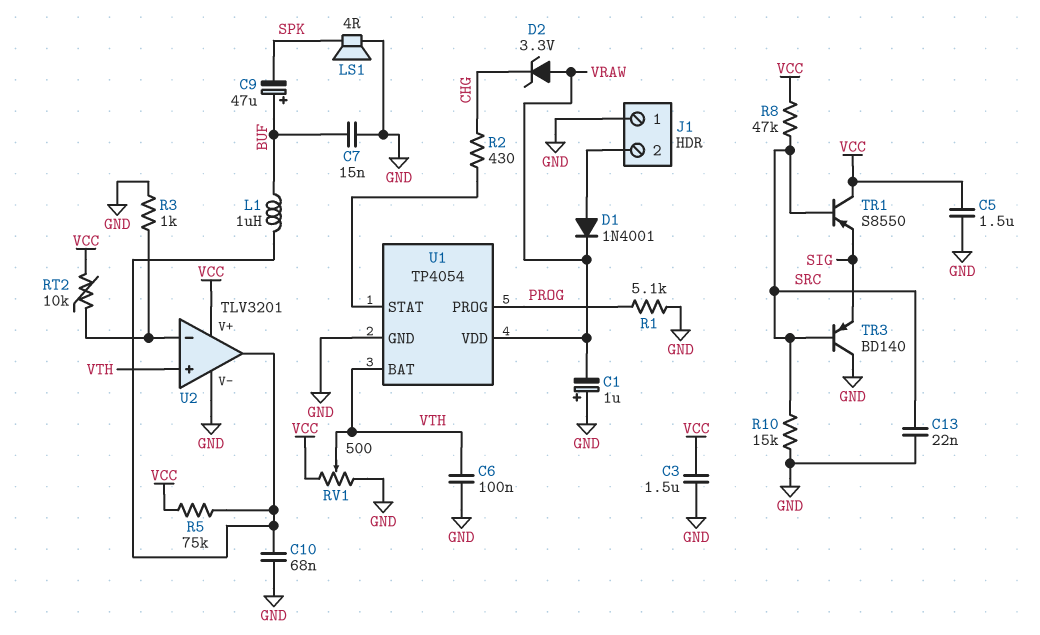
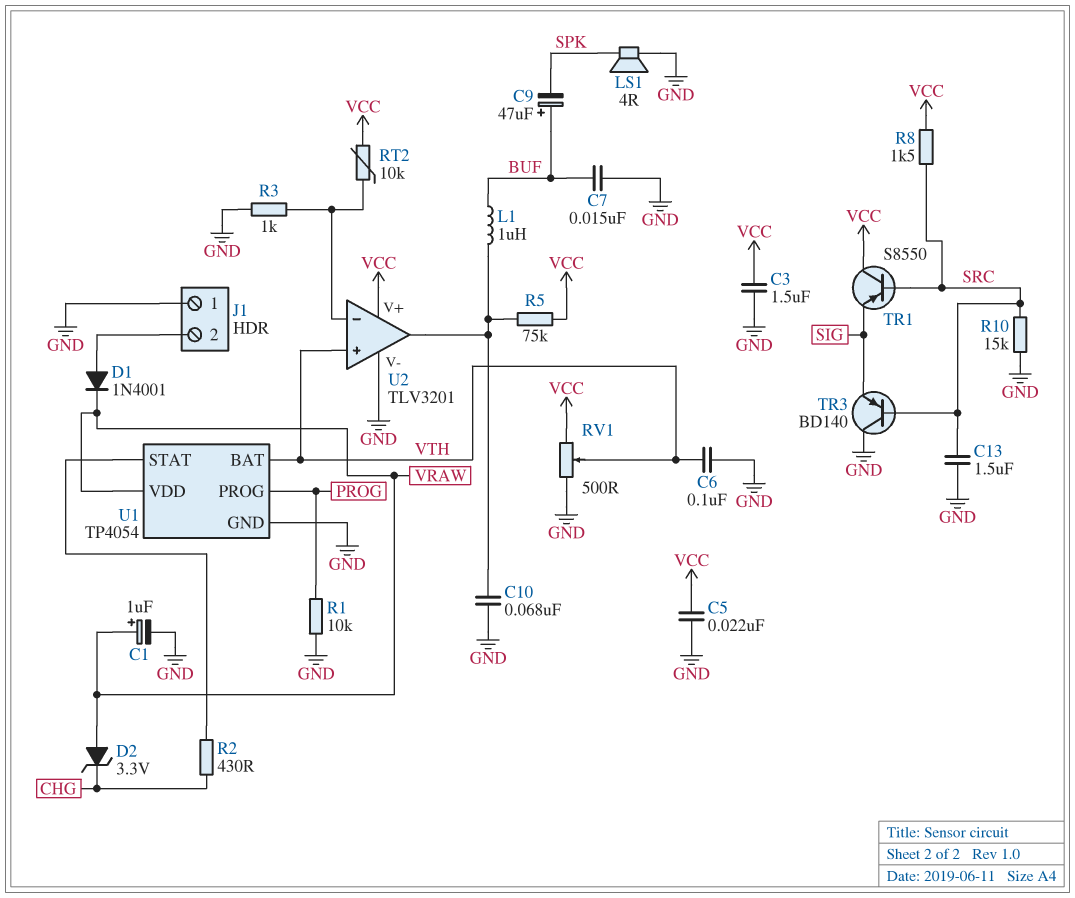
C1: 1uF (plus GND, minus VRAW) -> 1uF (plus VRAW, minus GND)
C5: 1.5uF (GND, VCC) -> 22nF (GND, VCC)
C13: 22nF (GND, SRC) -> 1.5uF (GND, SRC)
R1: 5.1k (GND, PROG) -> 10k (GND, PROG)
R8: 47k (SRC, VCC) -> 1.5k (SRC, VCC)

